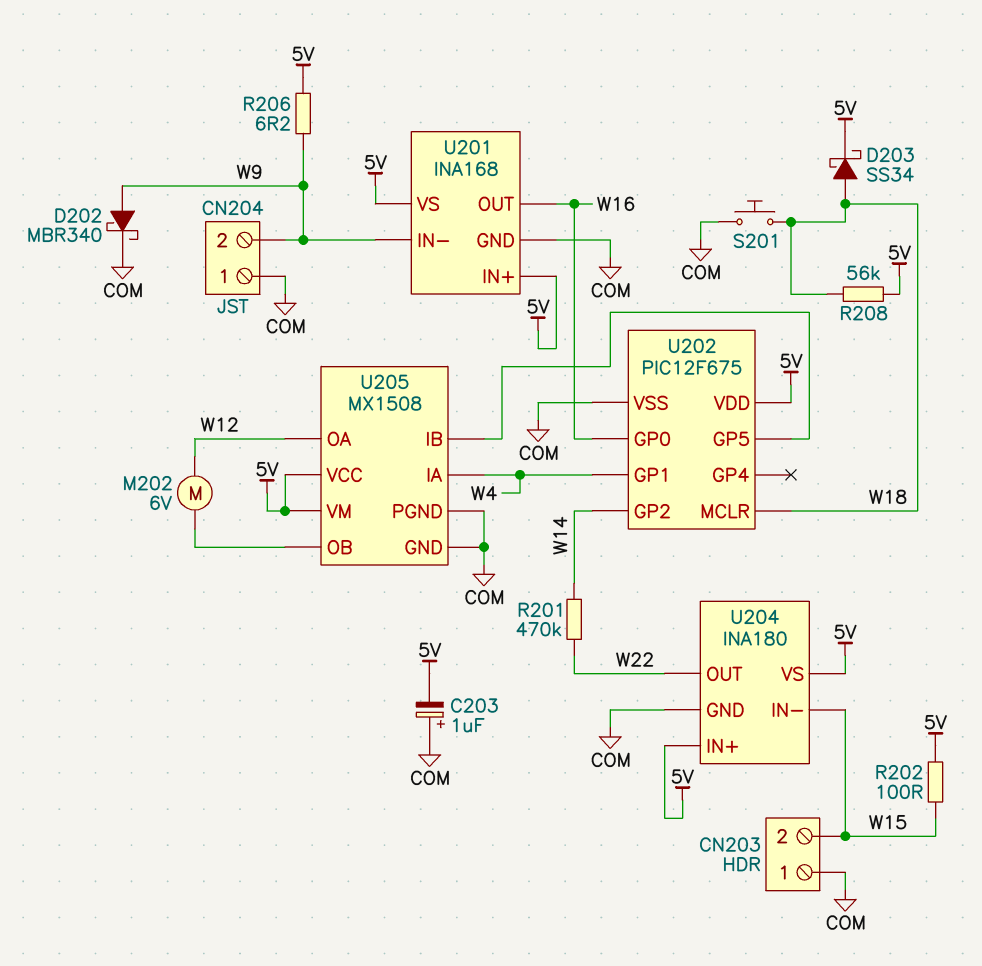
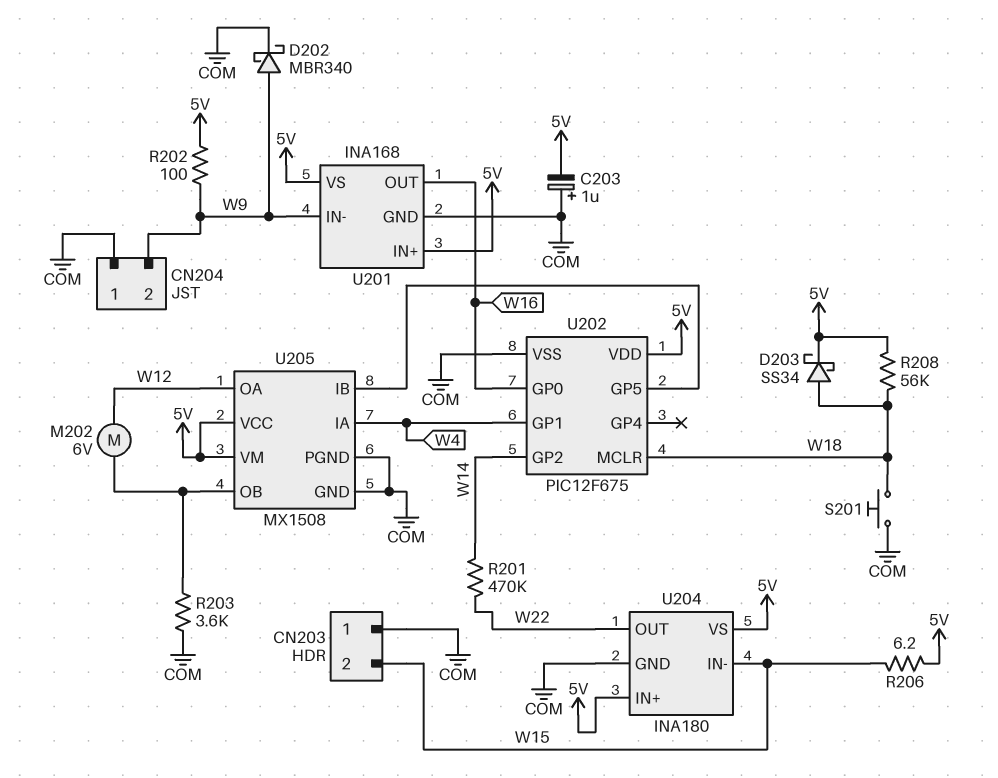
R202: 100 (5V, W15) -> 100 (5V, W9)
R203: none -> 3.6k (COM, U205/OB)
R206: 6.2 (5V, W9) -> 6.2 (5V, W15)

